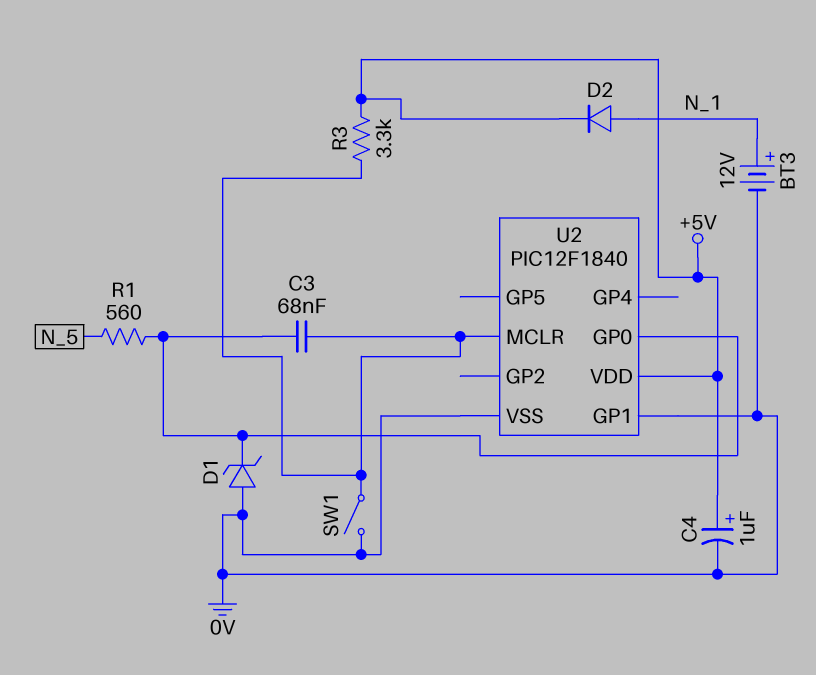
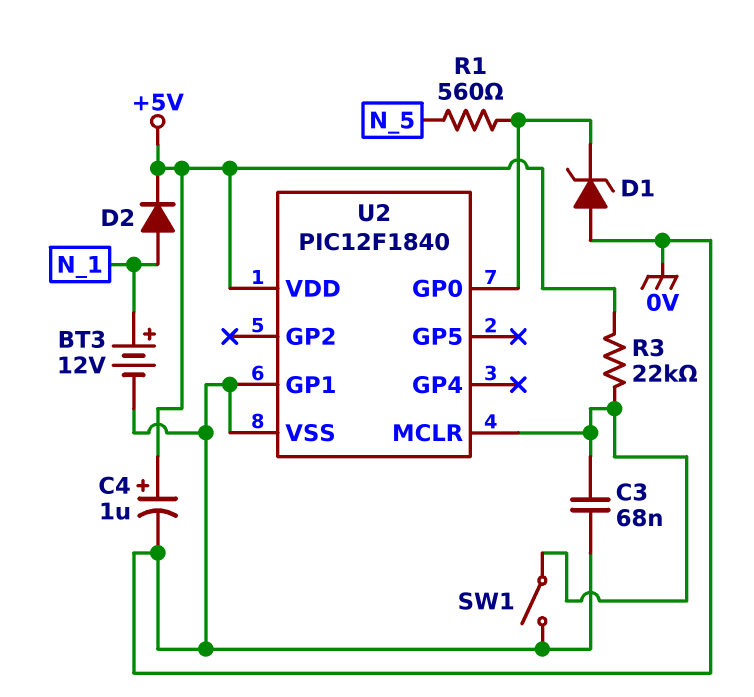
C3: 68nF (U2/GP0, U2/MCLR) -> 68nF (0V, U2/MCLR)
R3: 3.3k (+5V, U2/MCLR) -> 22k (+5V, U2/MCLR)

